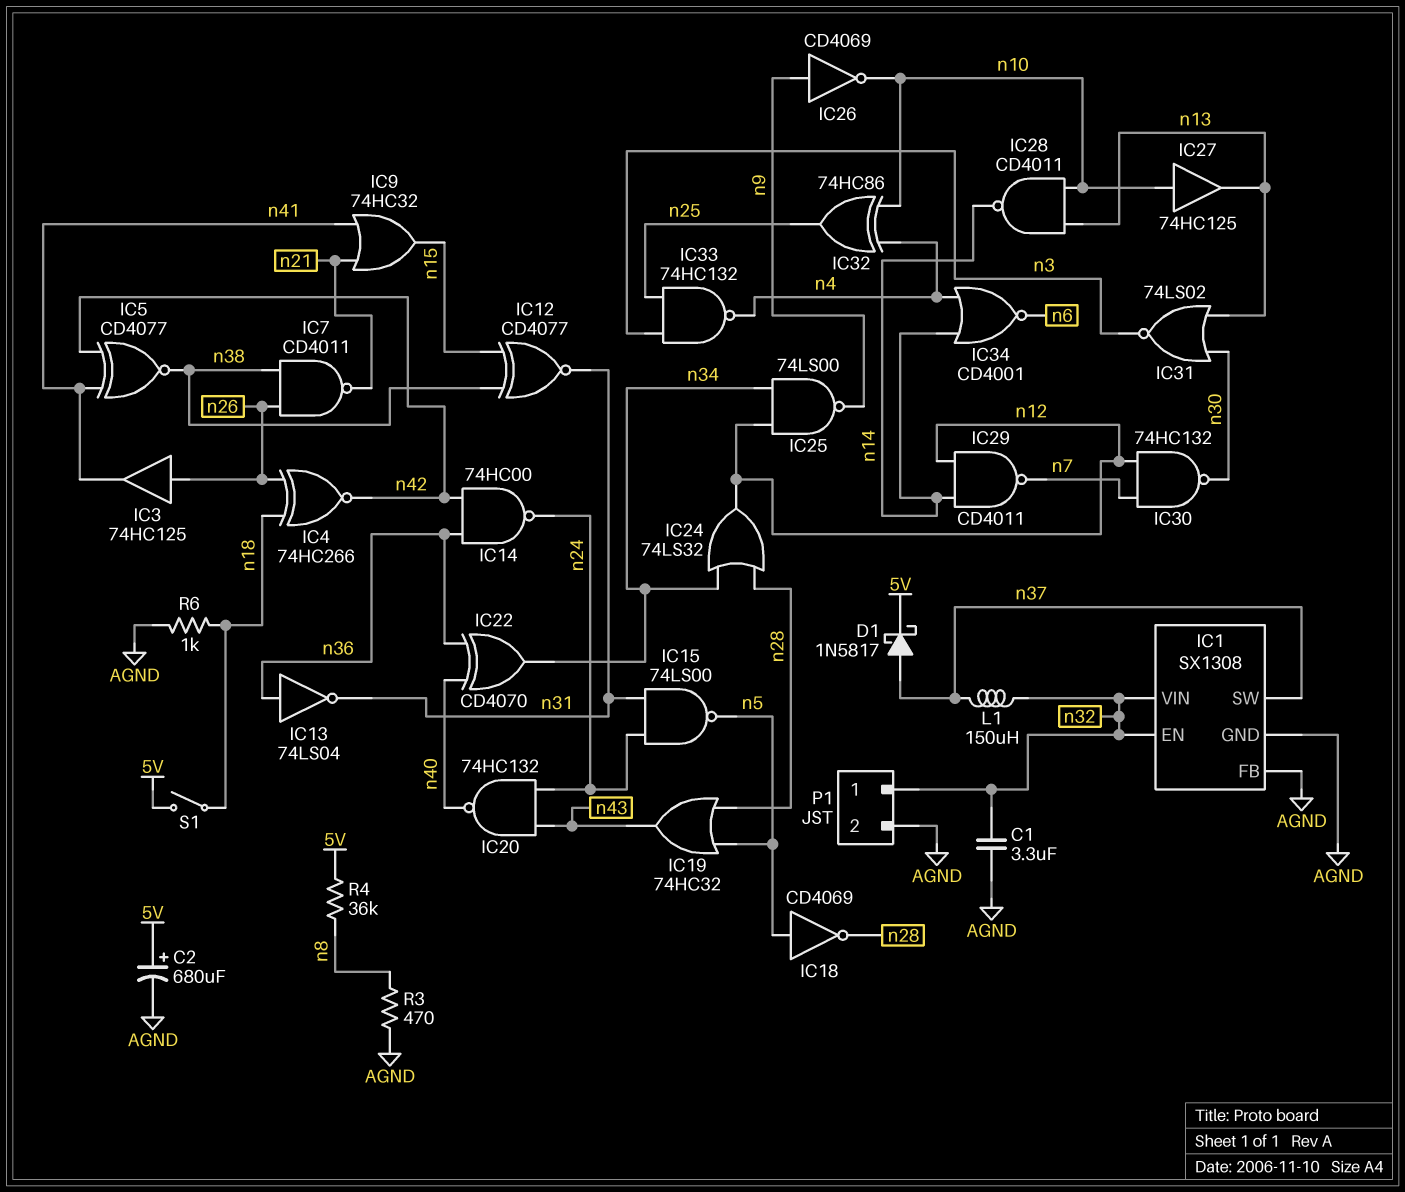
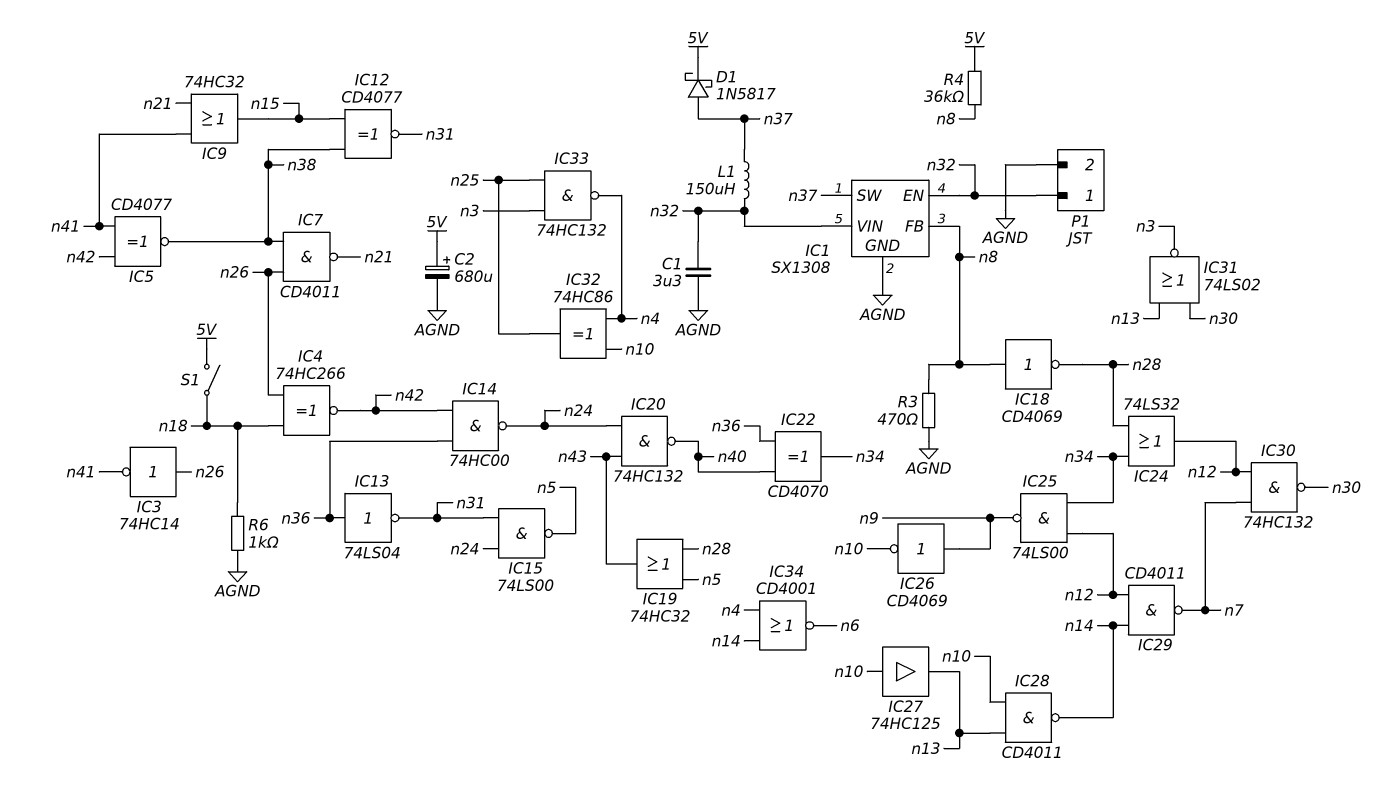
IC1 pin FB: AGND -> n8
IC3: buffer 74HC125 (in n26, out n41) -> NOT 74HC14 (in n26, out n41)
IC18: NOT CD4069 (in n5, out n28) -> NOT CD4069 (in n8, out n28)

